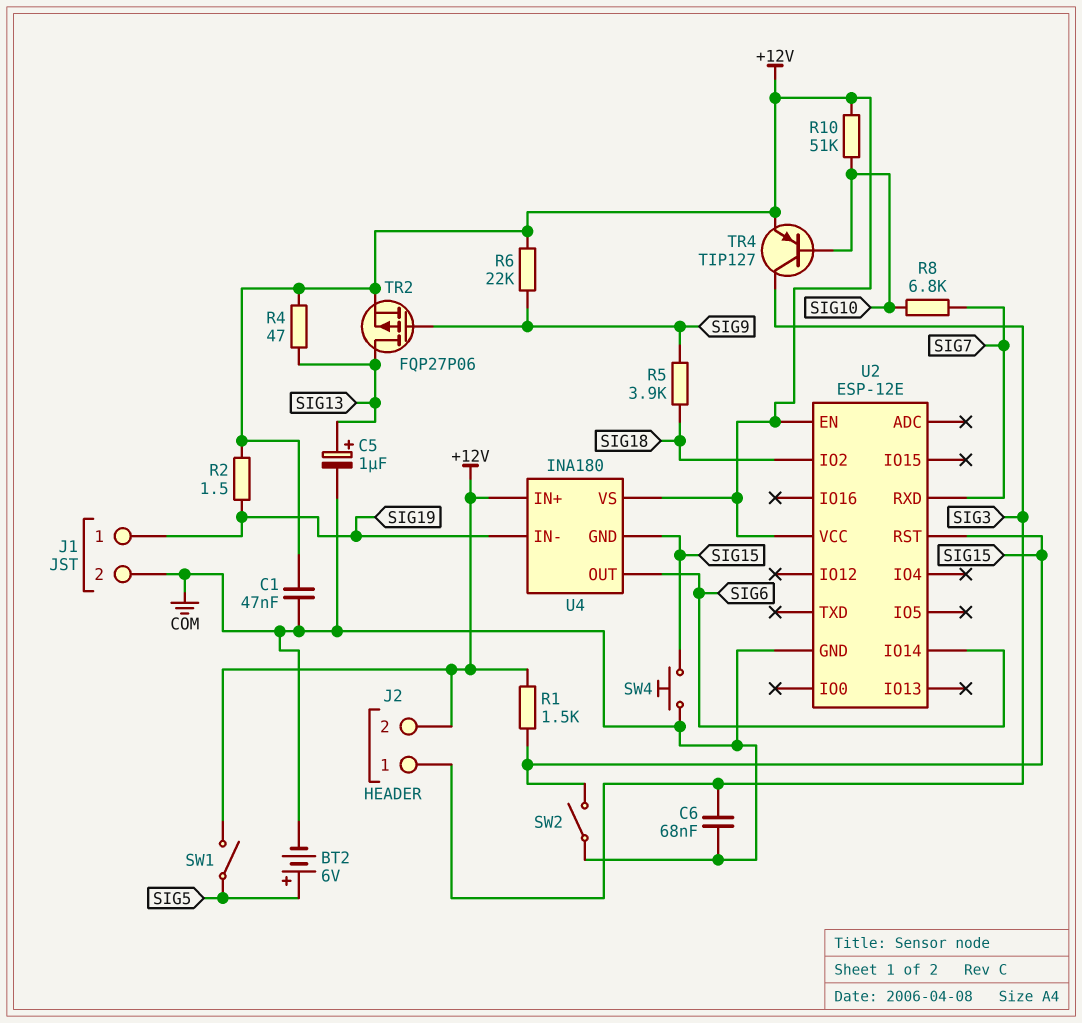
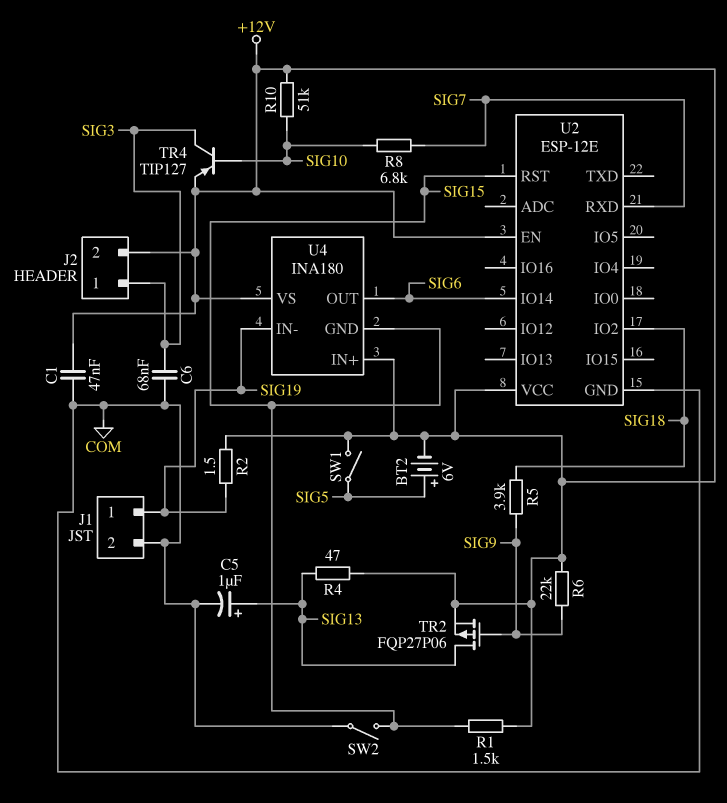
BT2: 6V (plus SIG5, minus COM) -> 6V (plus SIG5, minus +12V)
SW4: button (COM, SIG15) -> none

